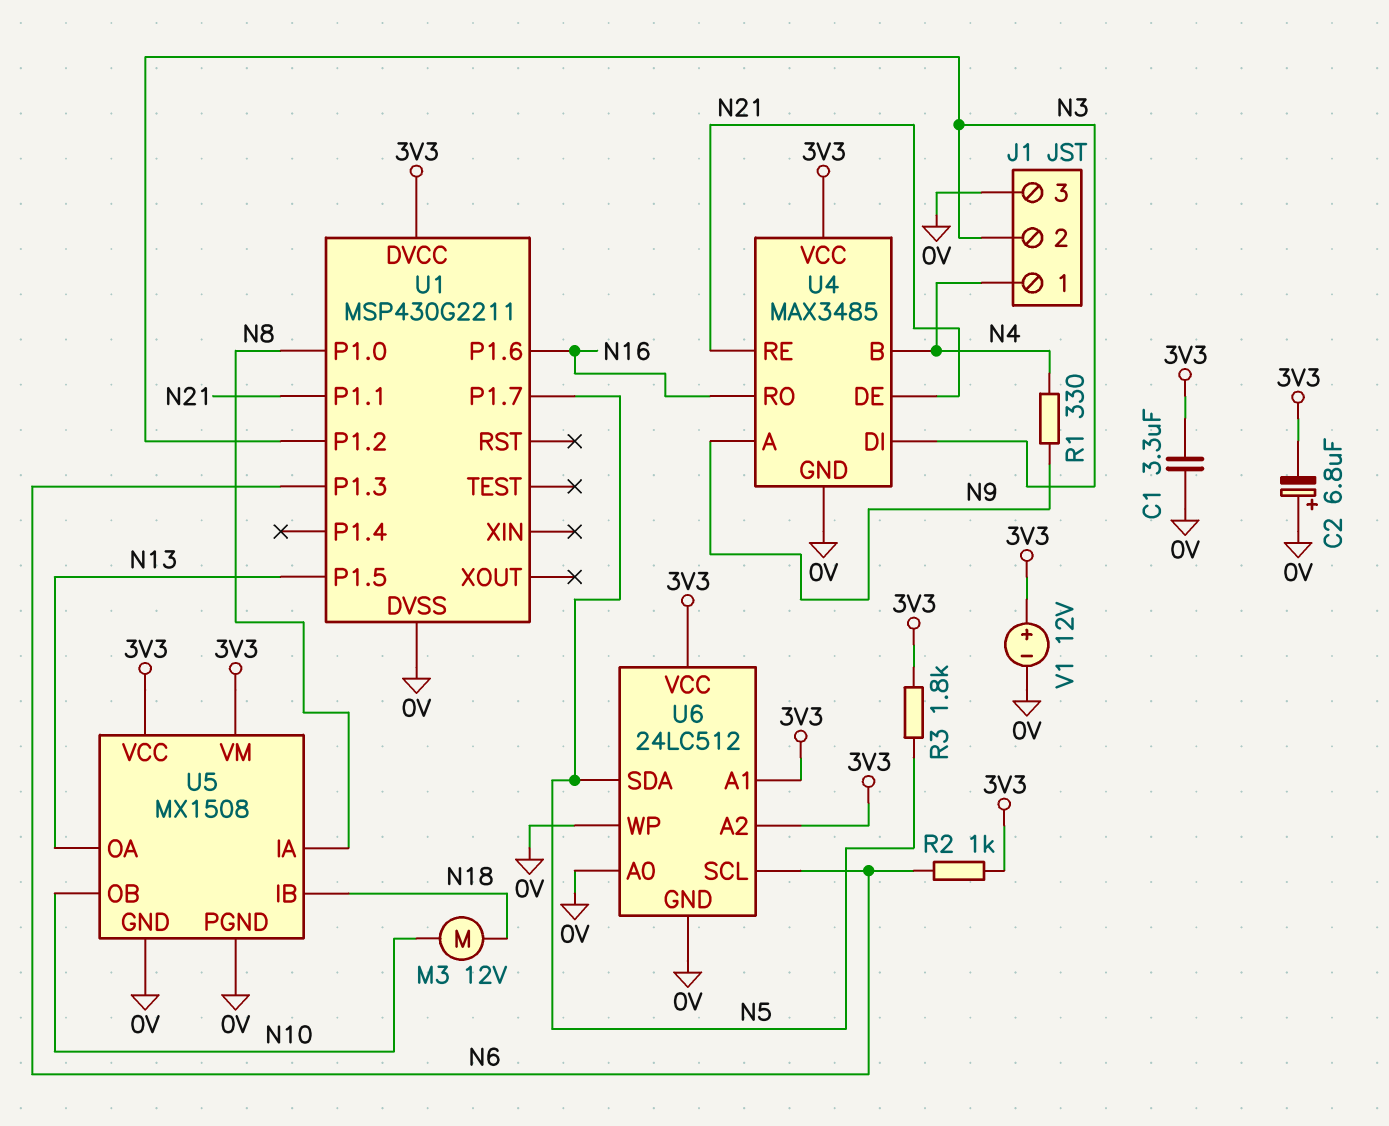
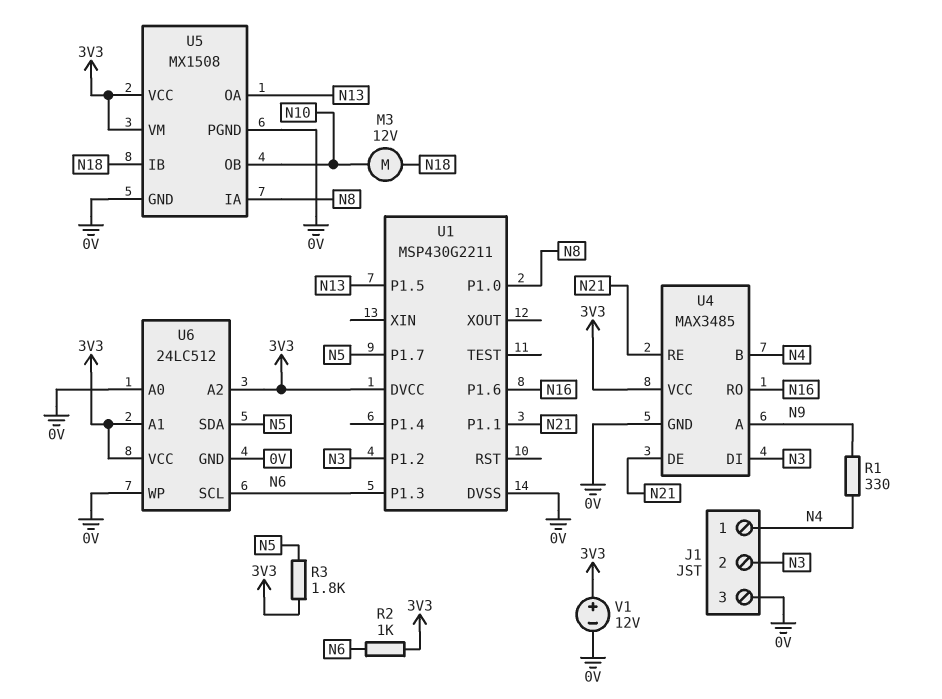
C1: 3.3uF (0V, 3V3) -> none
C2: 6.8uF (plus 0V, minus 3V3) -> none

